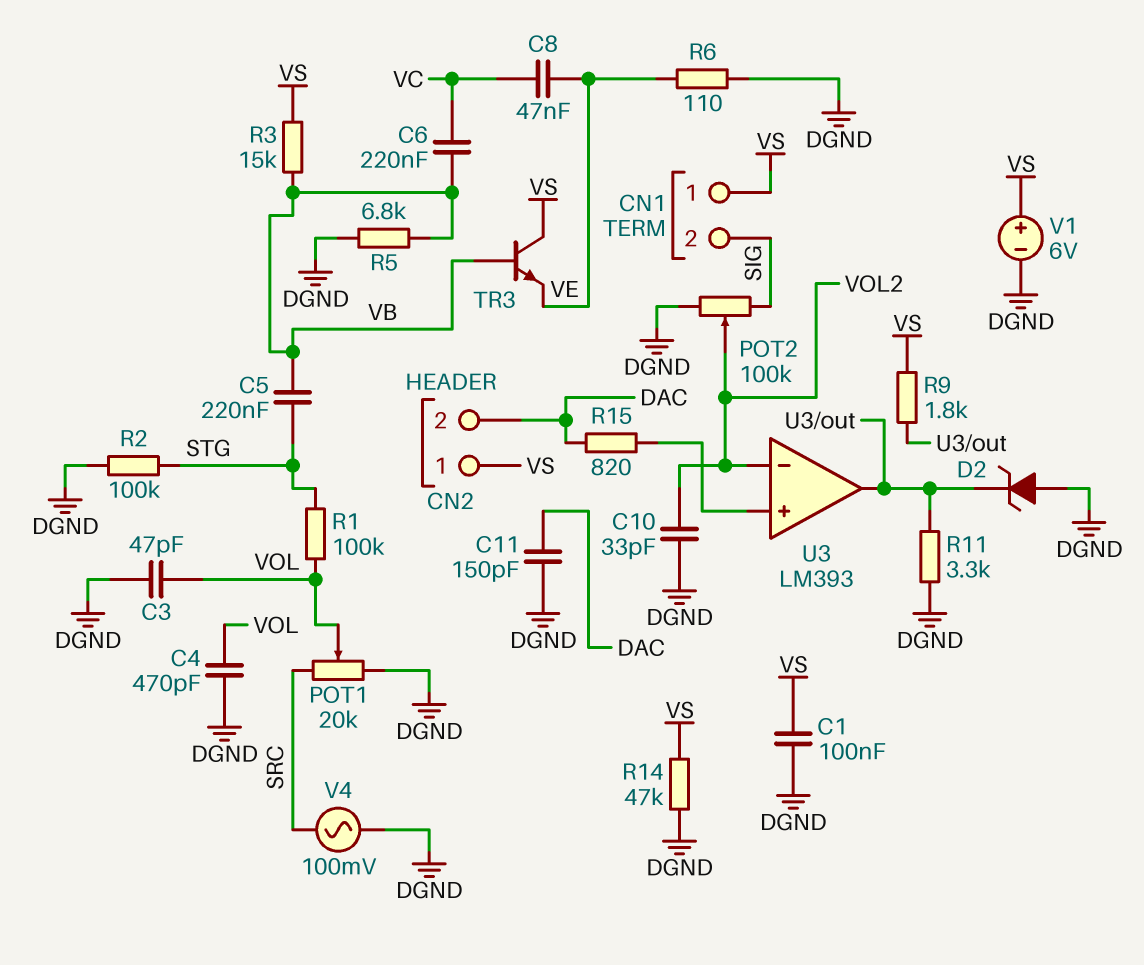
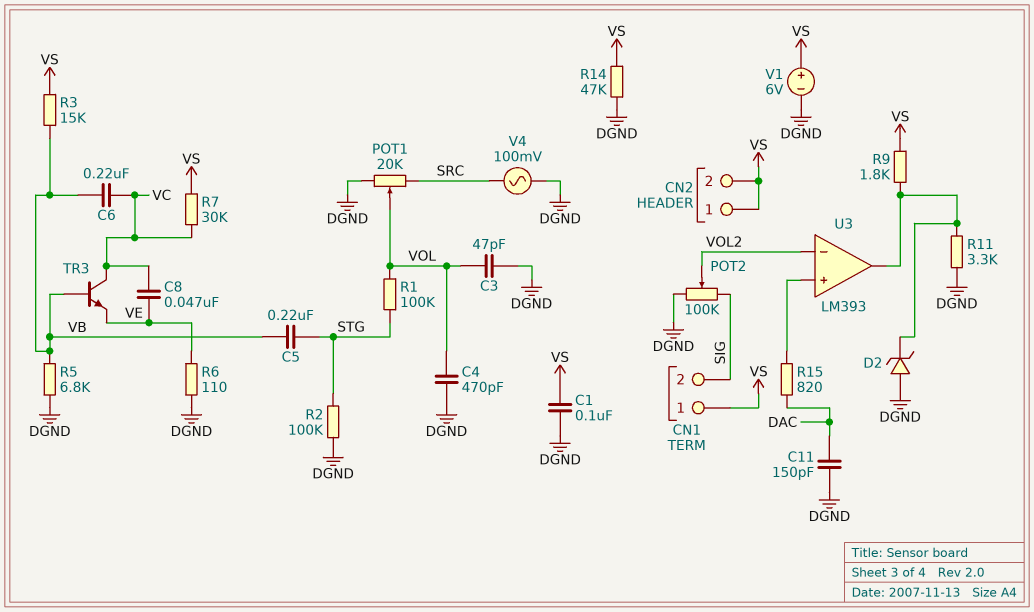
C10: 33pF (DGND, VOL2) -> none
CN2 pin 2: DAC -> VS
R7: none -> 30k (VC, VS)
TR3: NPN (B VB, C VS, E VE) -> NPN (B VB, C VC, E VE)

